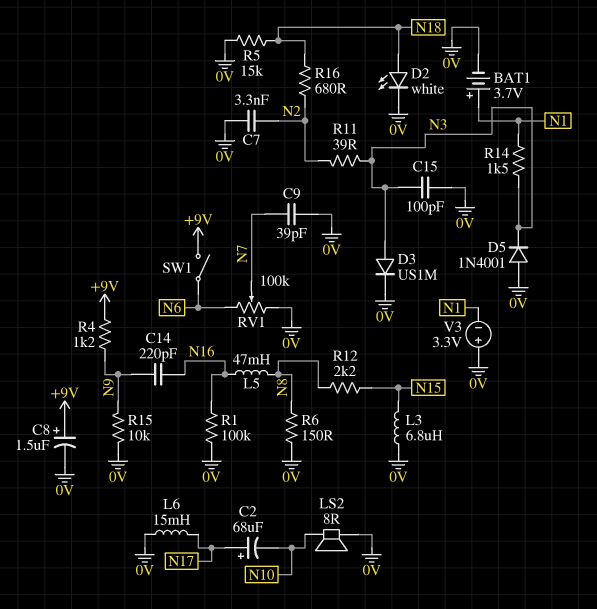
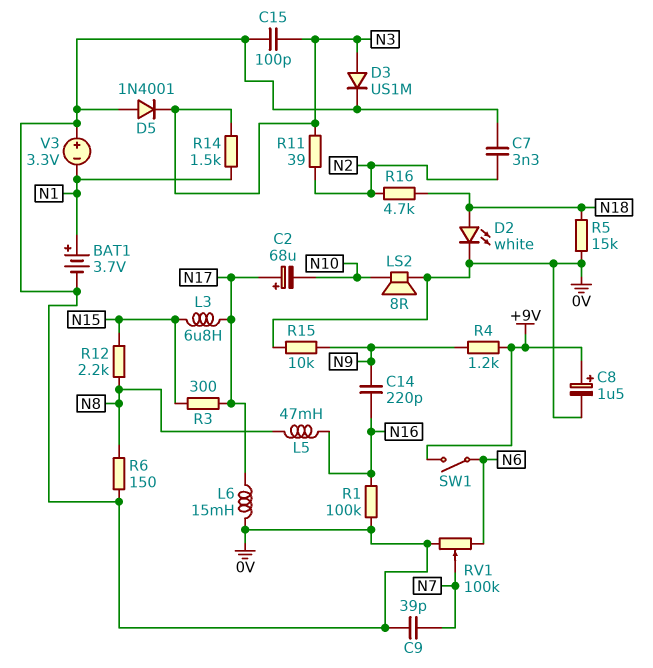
L3: 6.8uH (0V, N15) -> 6.8uH (N15, N17)
R3: none -> 300 (N15, N17)
R16: 680 (N2, N18) -> 4.7k (N2, N18)

